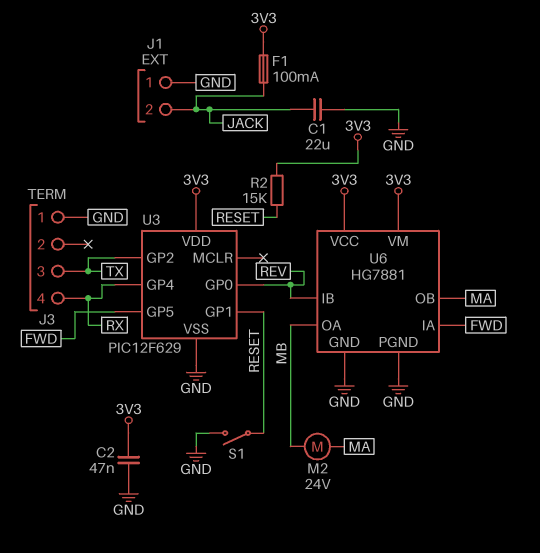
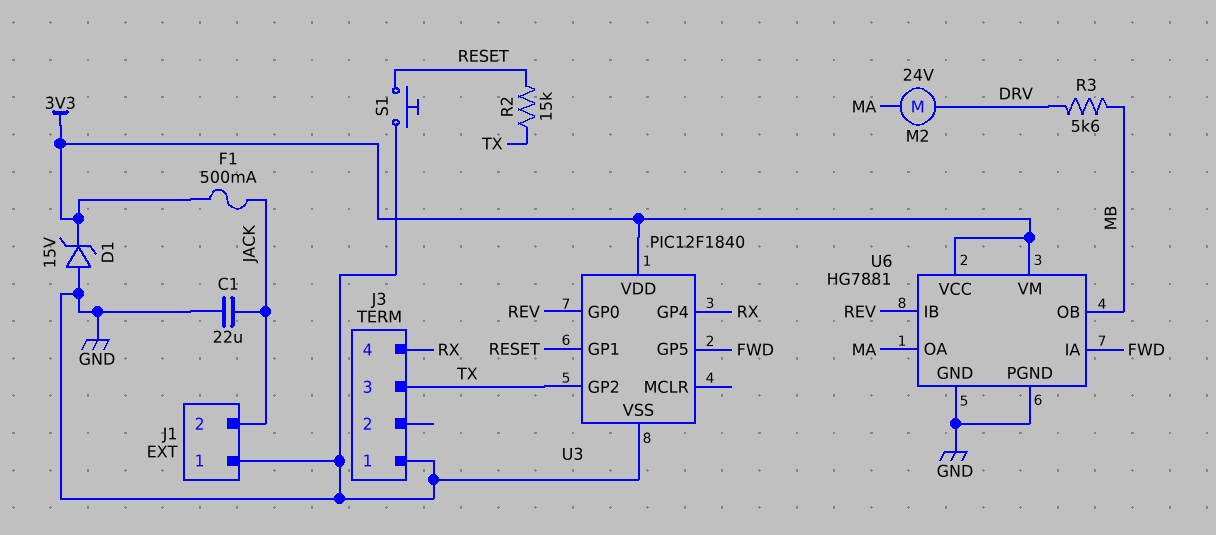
C2: 47nF (3V3, GND) -> none
D1: none -> zener 15V (A GND, K 3V3)
F1: 100mA (3V3, JACK) -> 500mA (3V3, JACK)
M2: motor 24V (MA, MB) -> motor 24V (DRV, MA)
R2: 15k (3V3, RESET) -> 15k (RESET, TX)
R3: none -> 5.6k (DRV, MB)
S1: switch (GND, RESET) -> button (GND, RESET)
U3: PIC12F629 -> PIC12F1840
U6 pin OA: MB -> MA
U6 pin OB: MA -> MB

